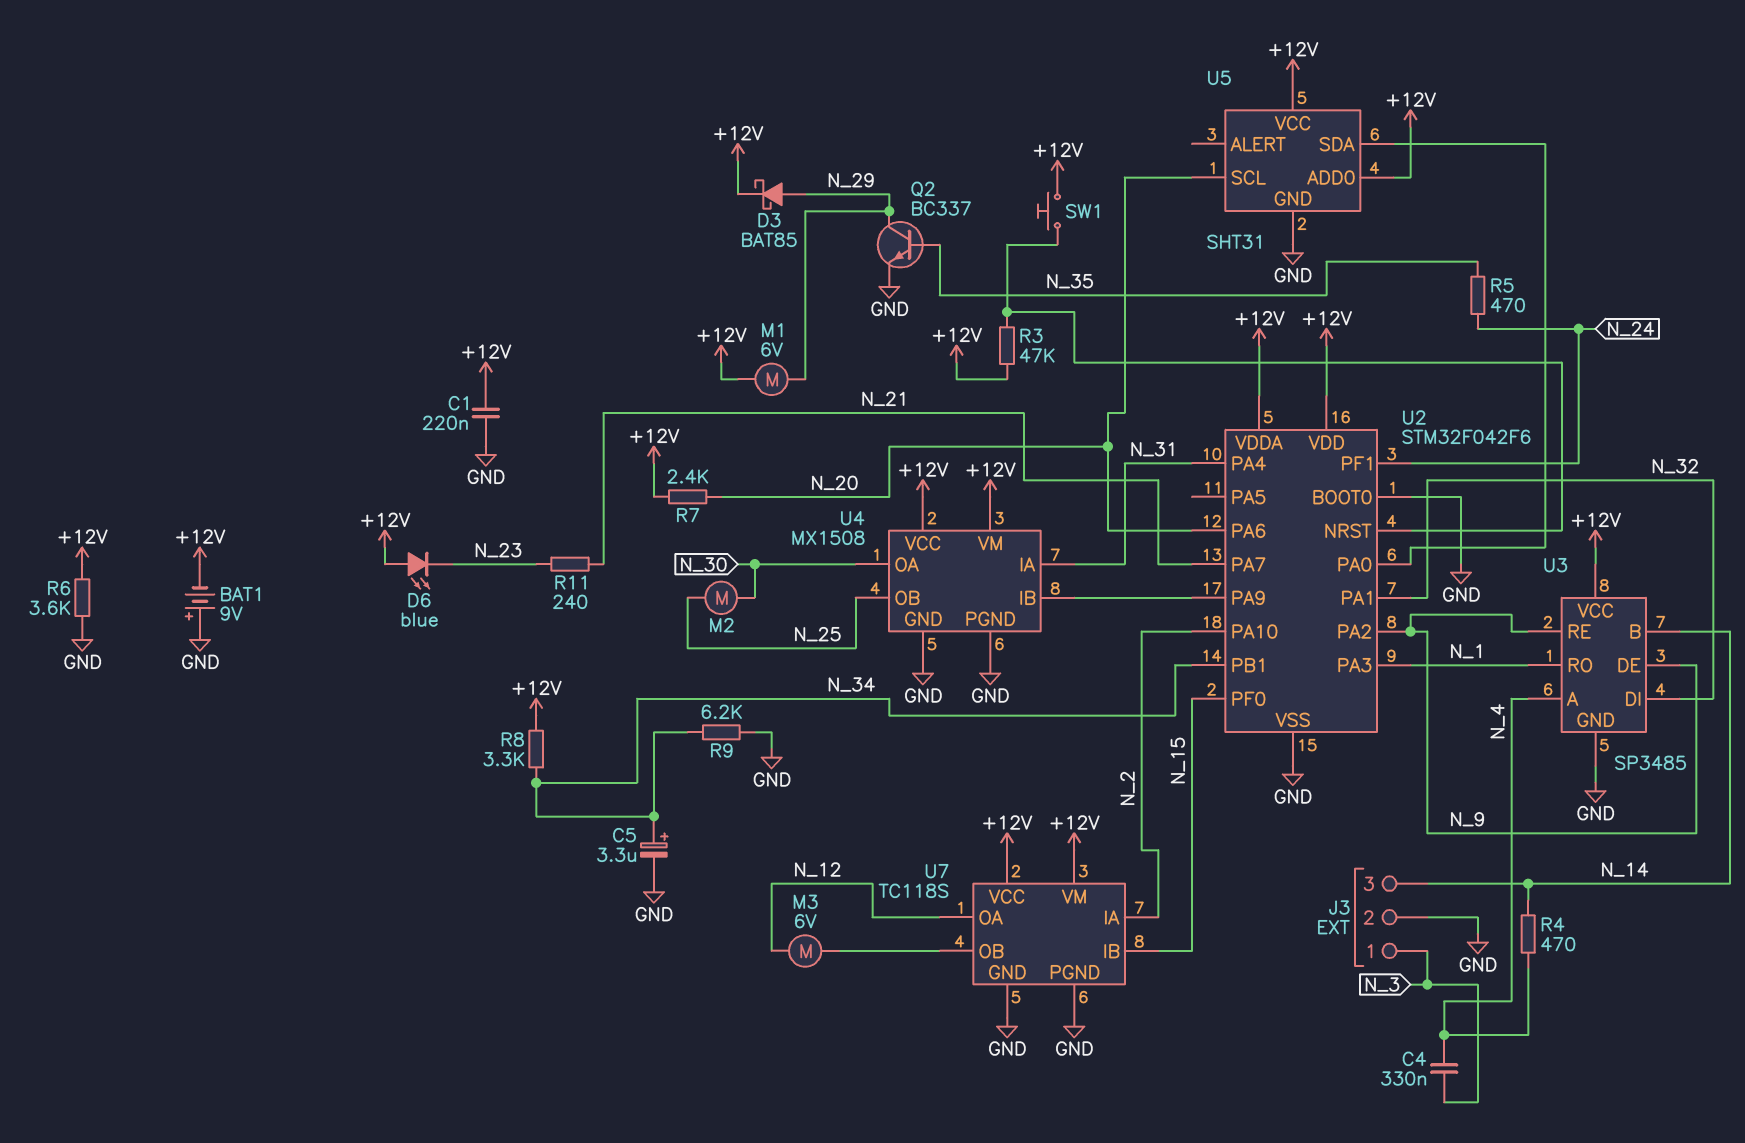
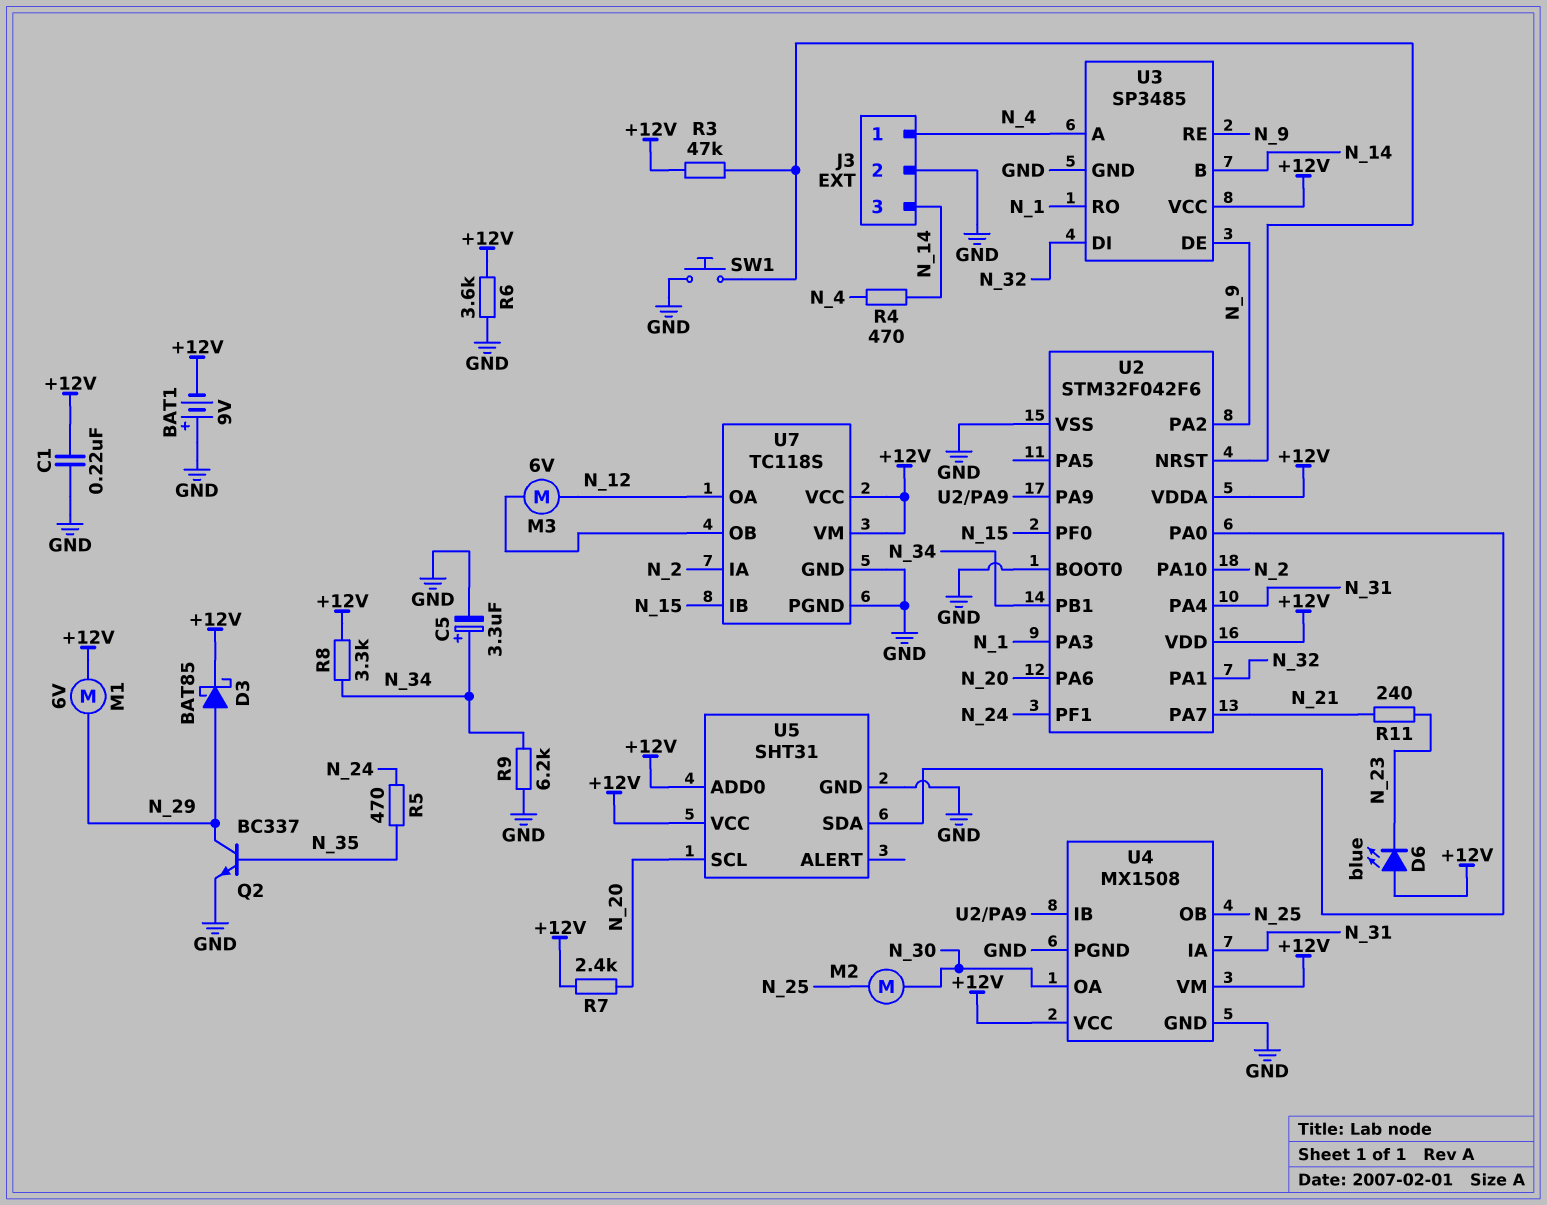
C4: 330nF (N_3, N_4) -> none
J3 pin 1: N_3 -> N_4
SW1: button (+12V, U2/NRST) -> button (GND, U2/NRST)

